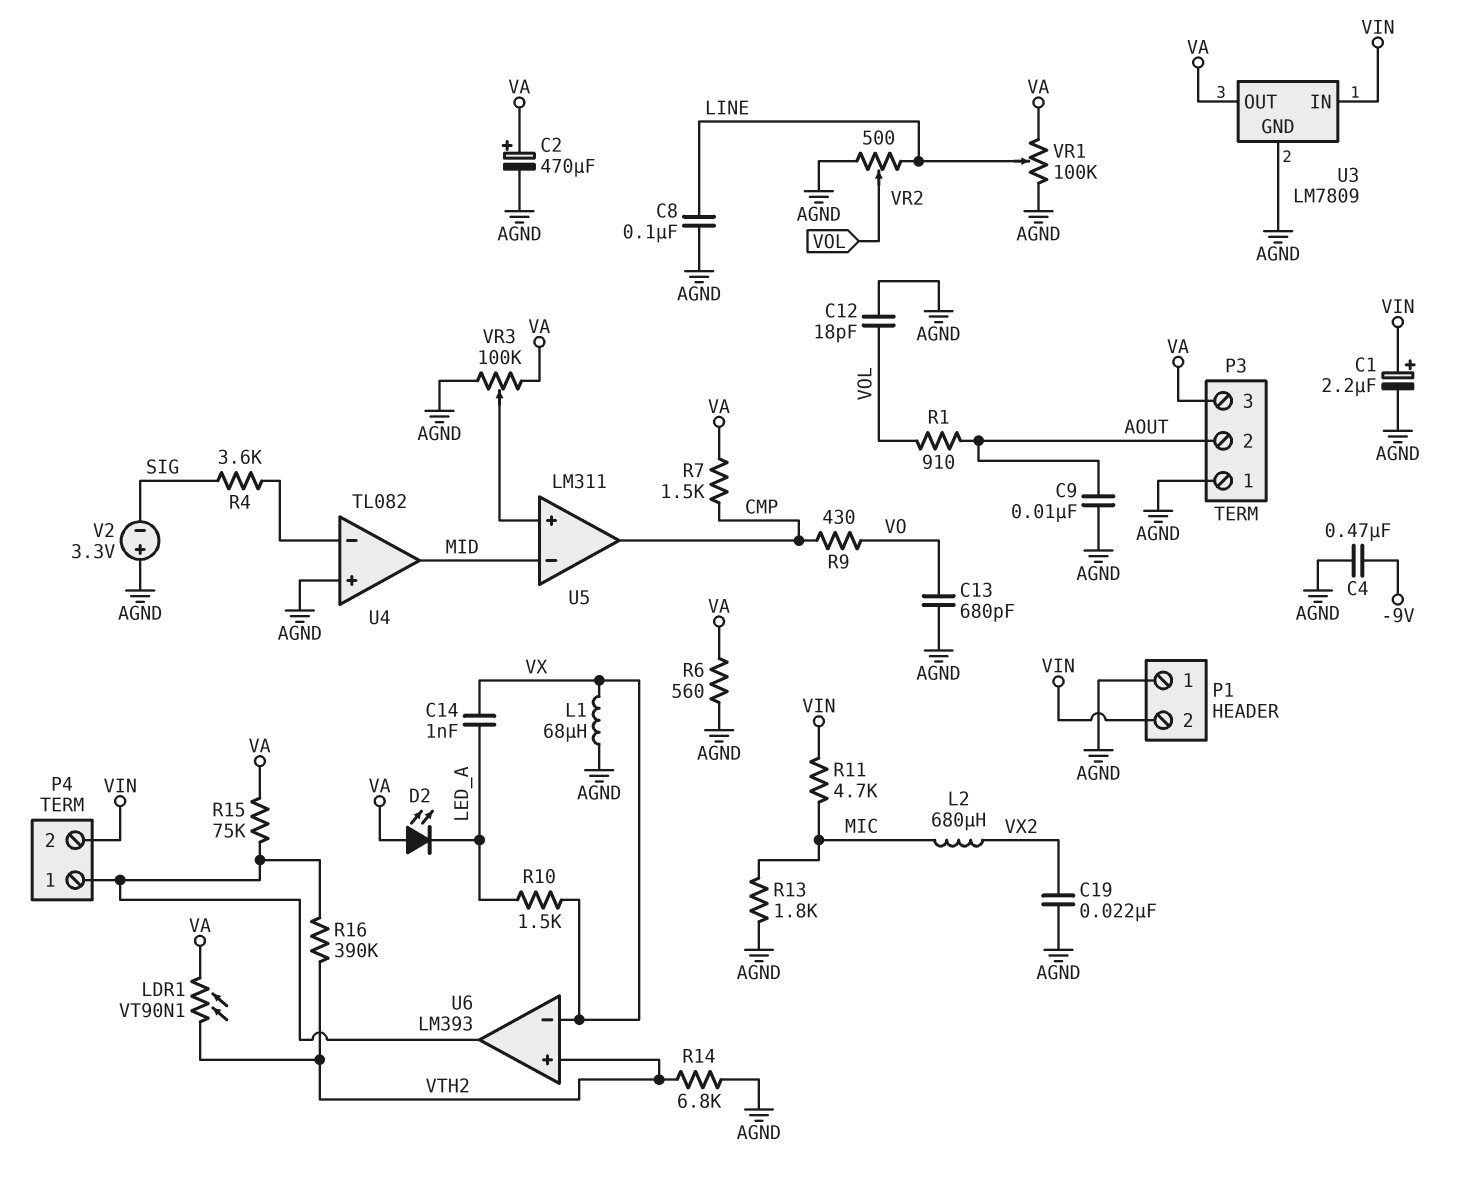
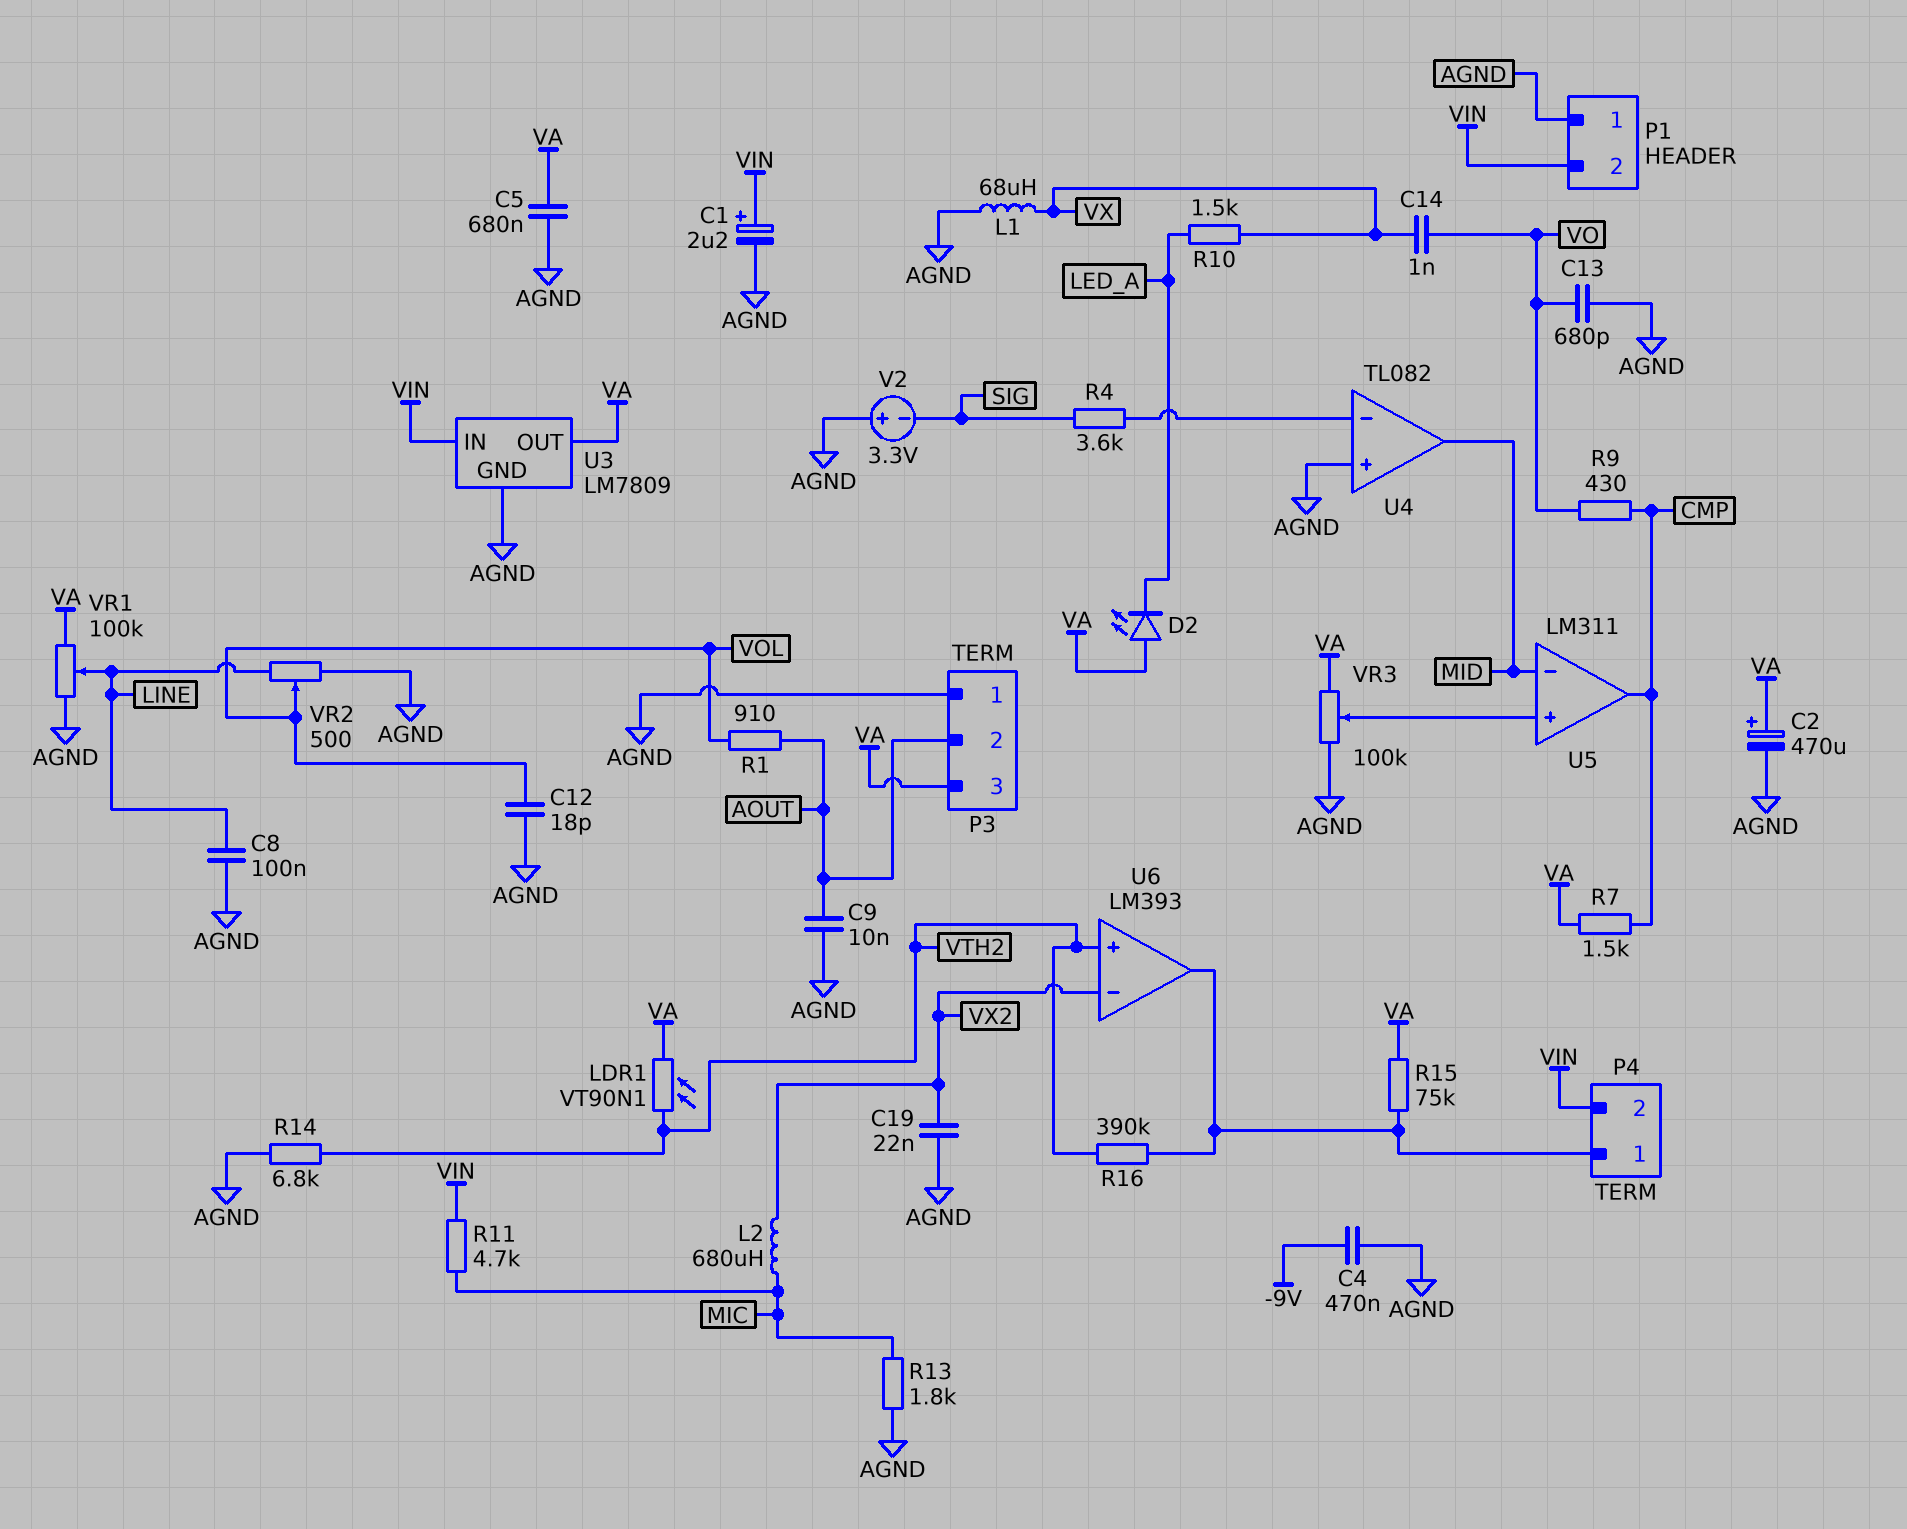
C5: none -> 680nF (AGND, VA)
C14: 1nF (LED_A, VX) -> 1nF (VO, VX)
R6: 560 (AGND, VA) -> none
U6 pin in-: VX -> VX2

